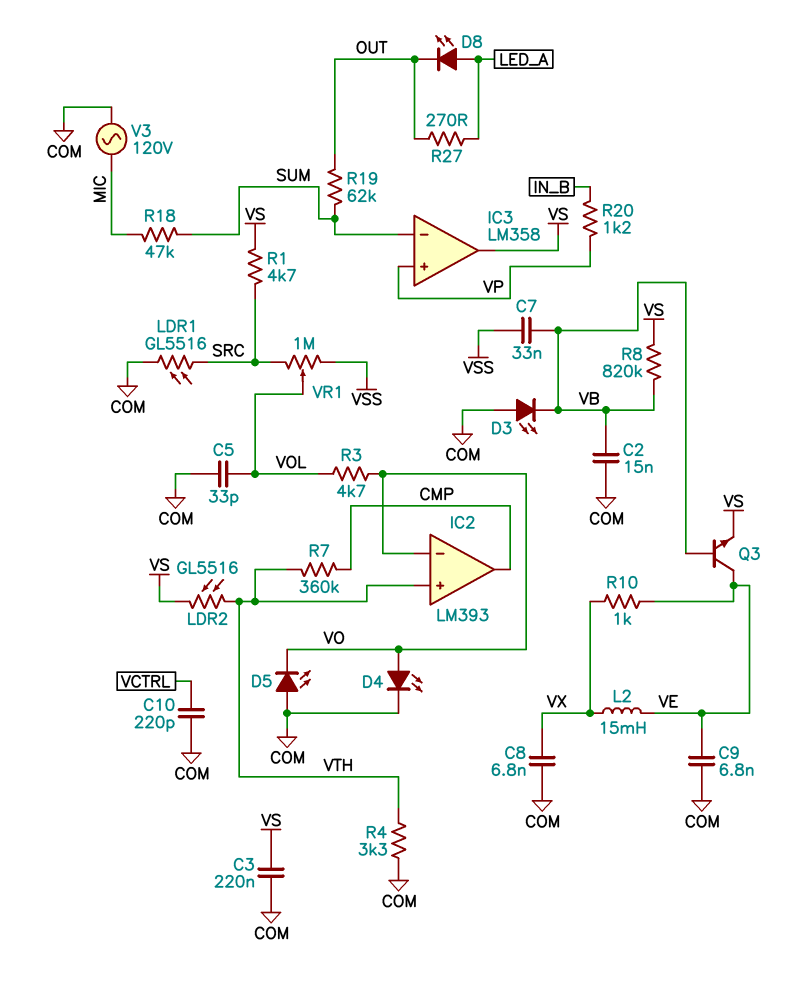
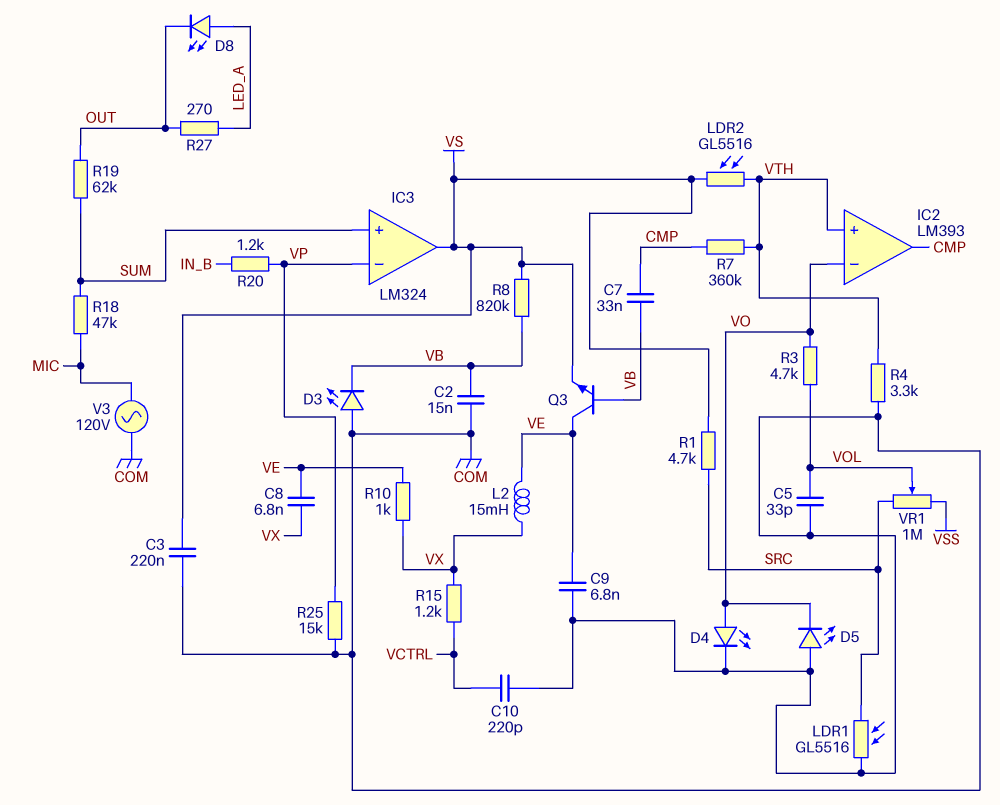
C7: 33nF (VB, VSS) -> 33nF (CMP, VB)
C8: 6.8nF (COM, VX) -> 6.8nF (VE, VX)
IC3: LM358 -> LM324
IC3 pin in+: VP -> SUM
IC3 pin in-: SUM -> VP
R15: none -> 1.2k (VCTRL, VX)
R25: none -> 15k (COM, VP)

